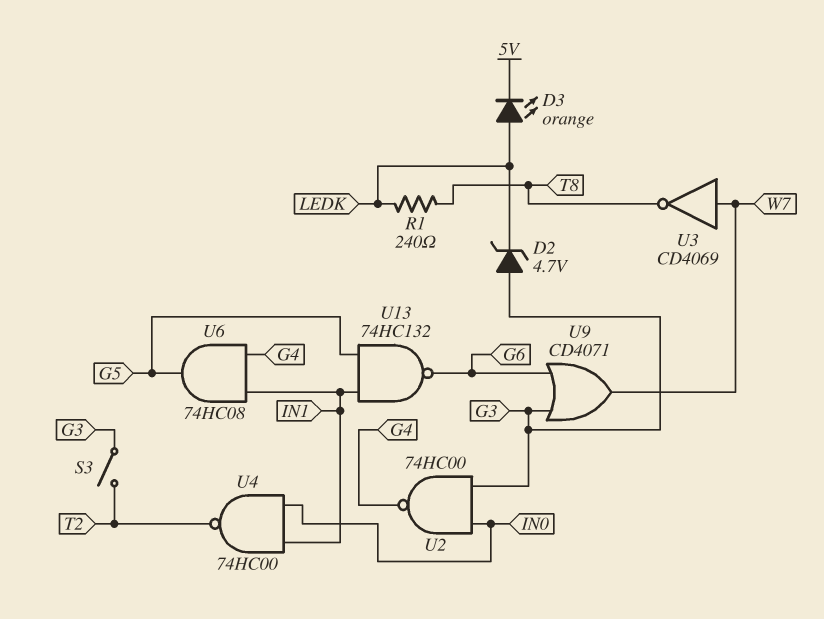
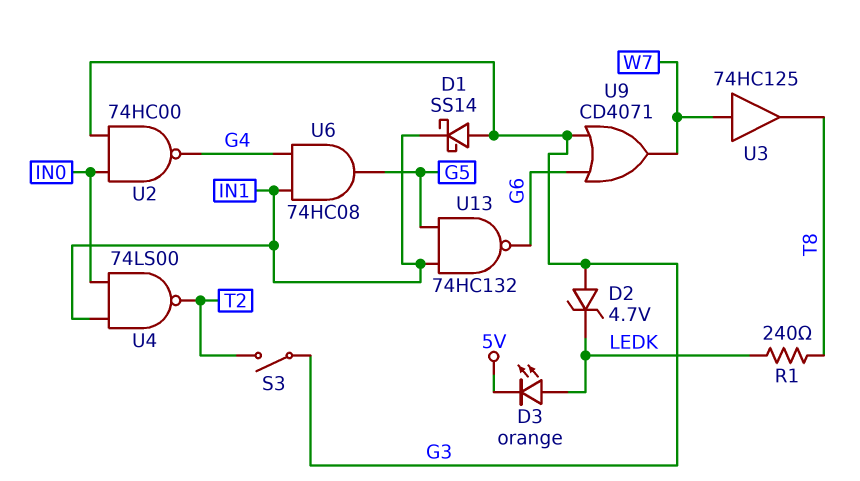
D1: none -> schottky SS14 (A G3, K IN1)
U3: NOT CD4069 (in W7, out T8) -> buffer 74HC125 (in W7, out T8)
U4: NAND 74HC00 (in IN0, in IN1, out T2) -> NAND 74LS00 (in IN0, in IN1, out T2)

